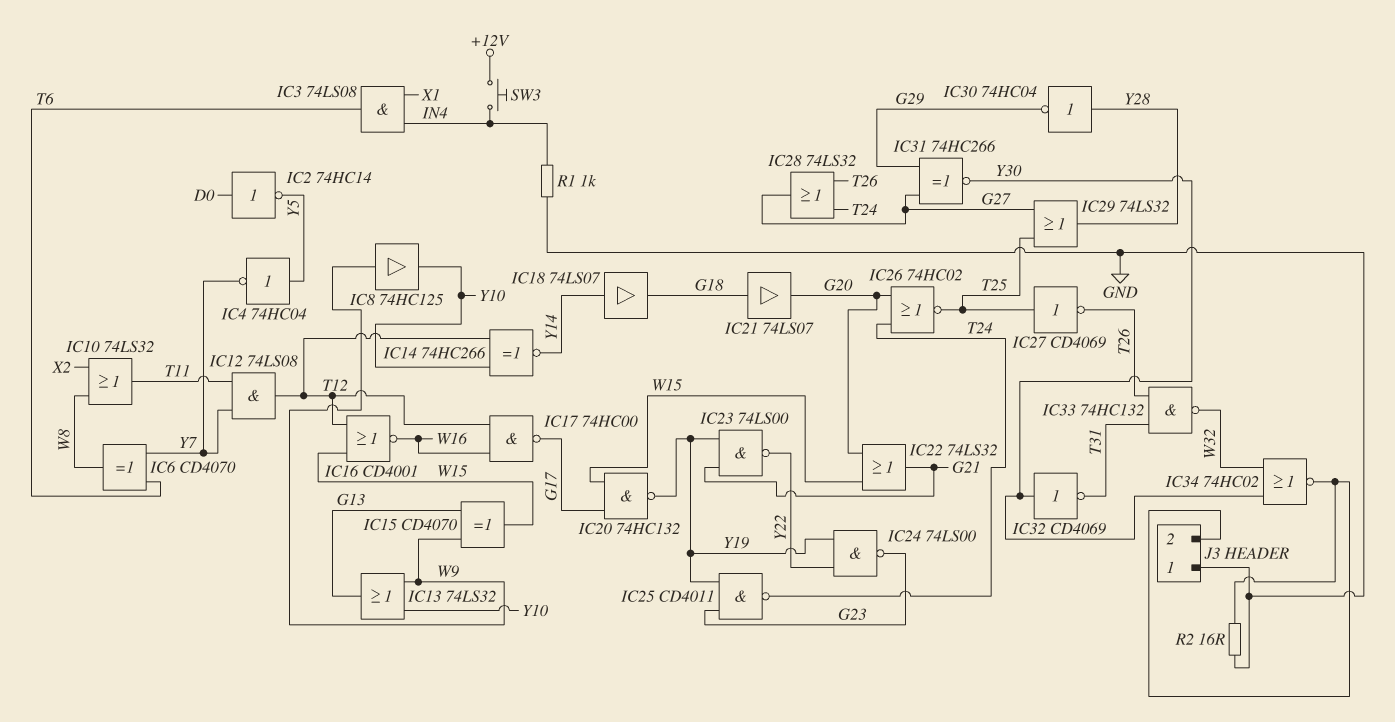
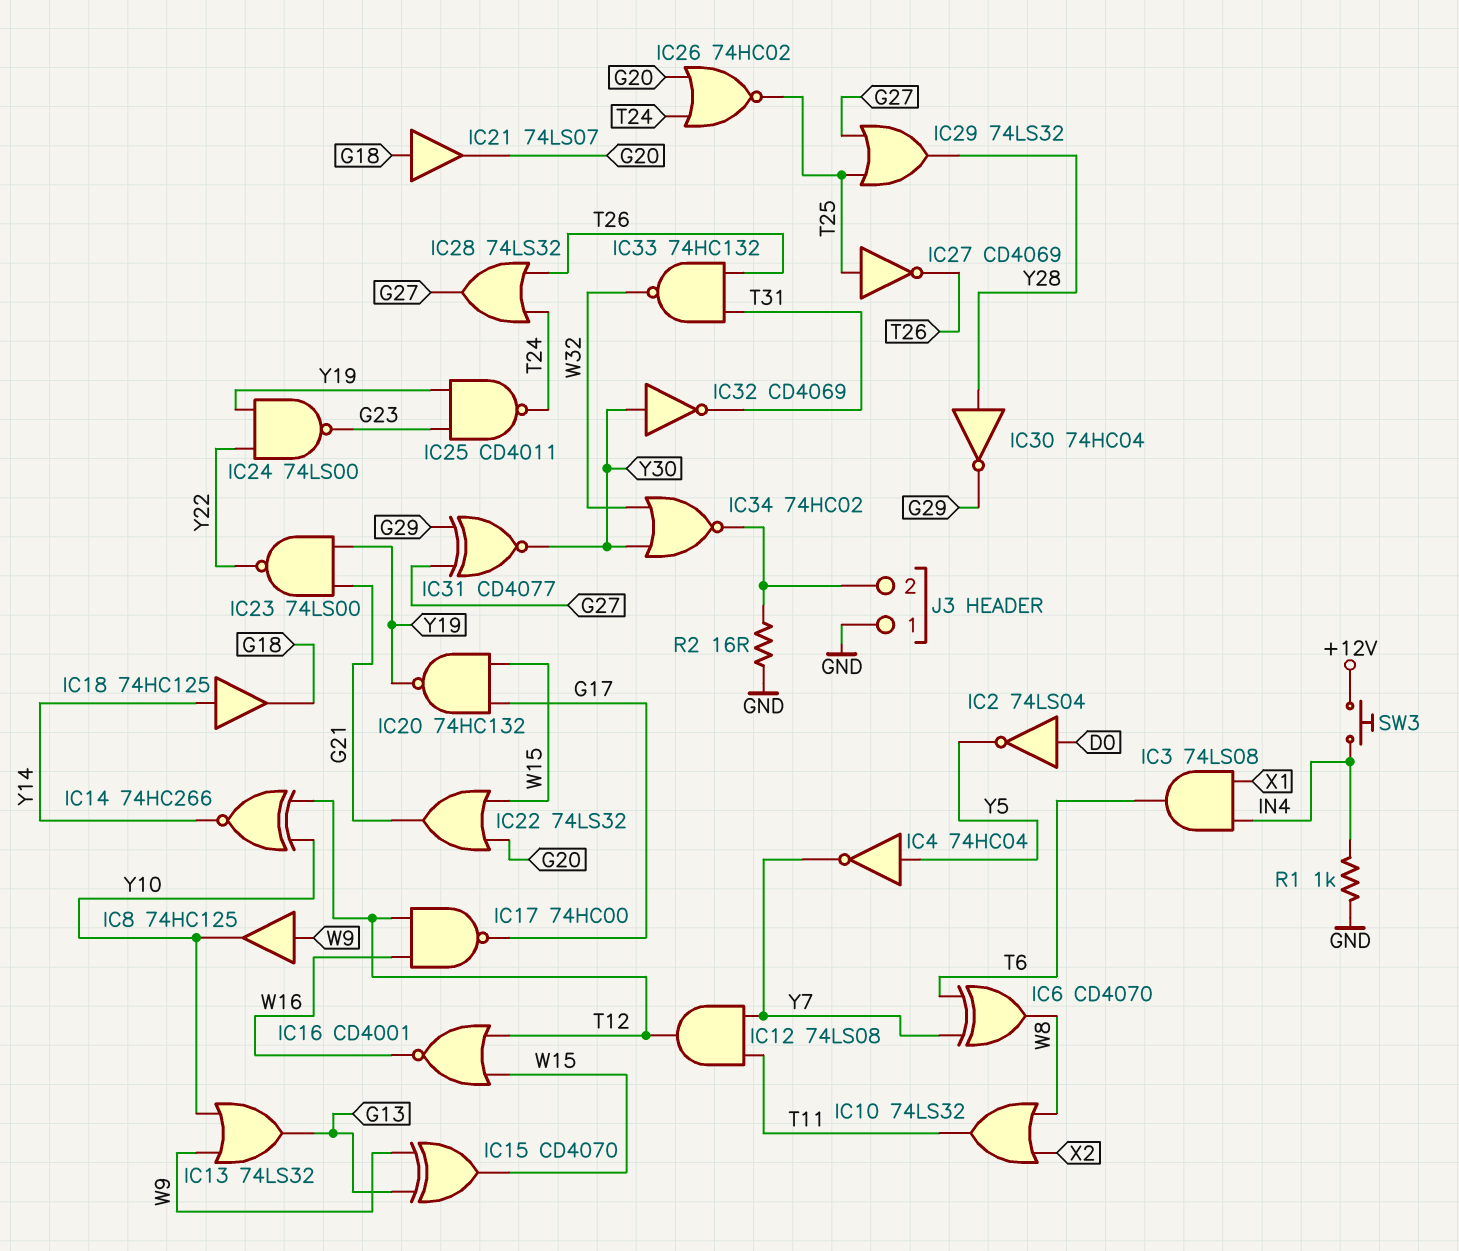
IC2: NOT 74HC14 (in D0, out Y5) -> NOT 74LS04 (in D0, out Y5)
IC18: buffer 74LS07 (in Y14, out G18) -> buffer 74HC125 (in Y14, out G18)
IC31: XNOR 74HC266 (in G27, in G29, out Y30) -> XNOR CD4077 (in G27, in G29, out Y30)

